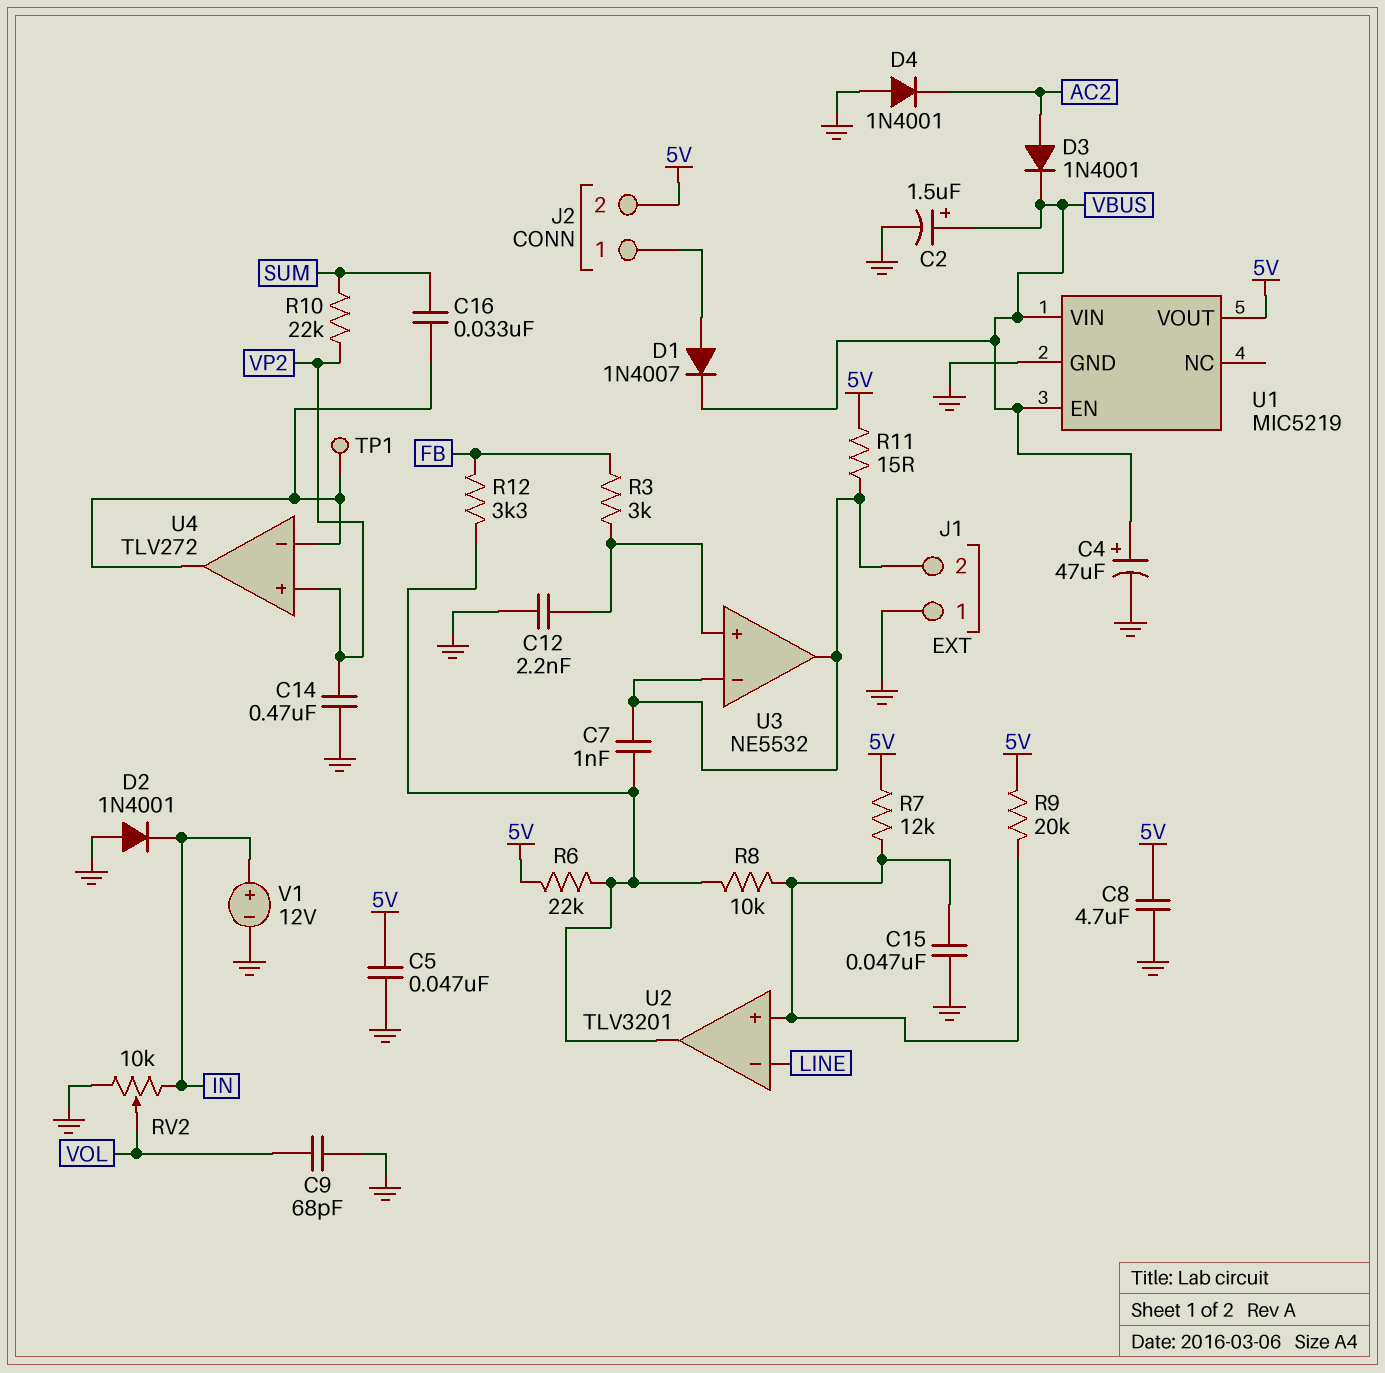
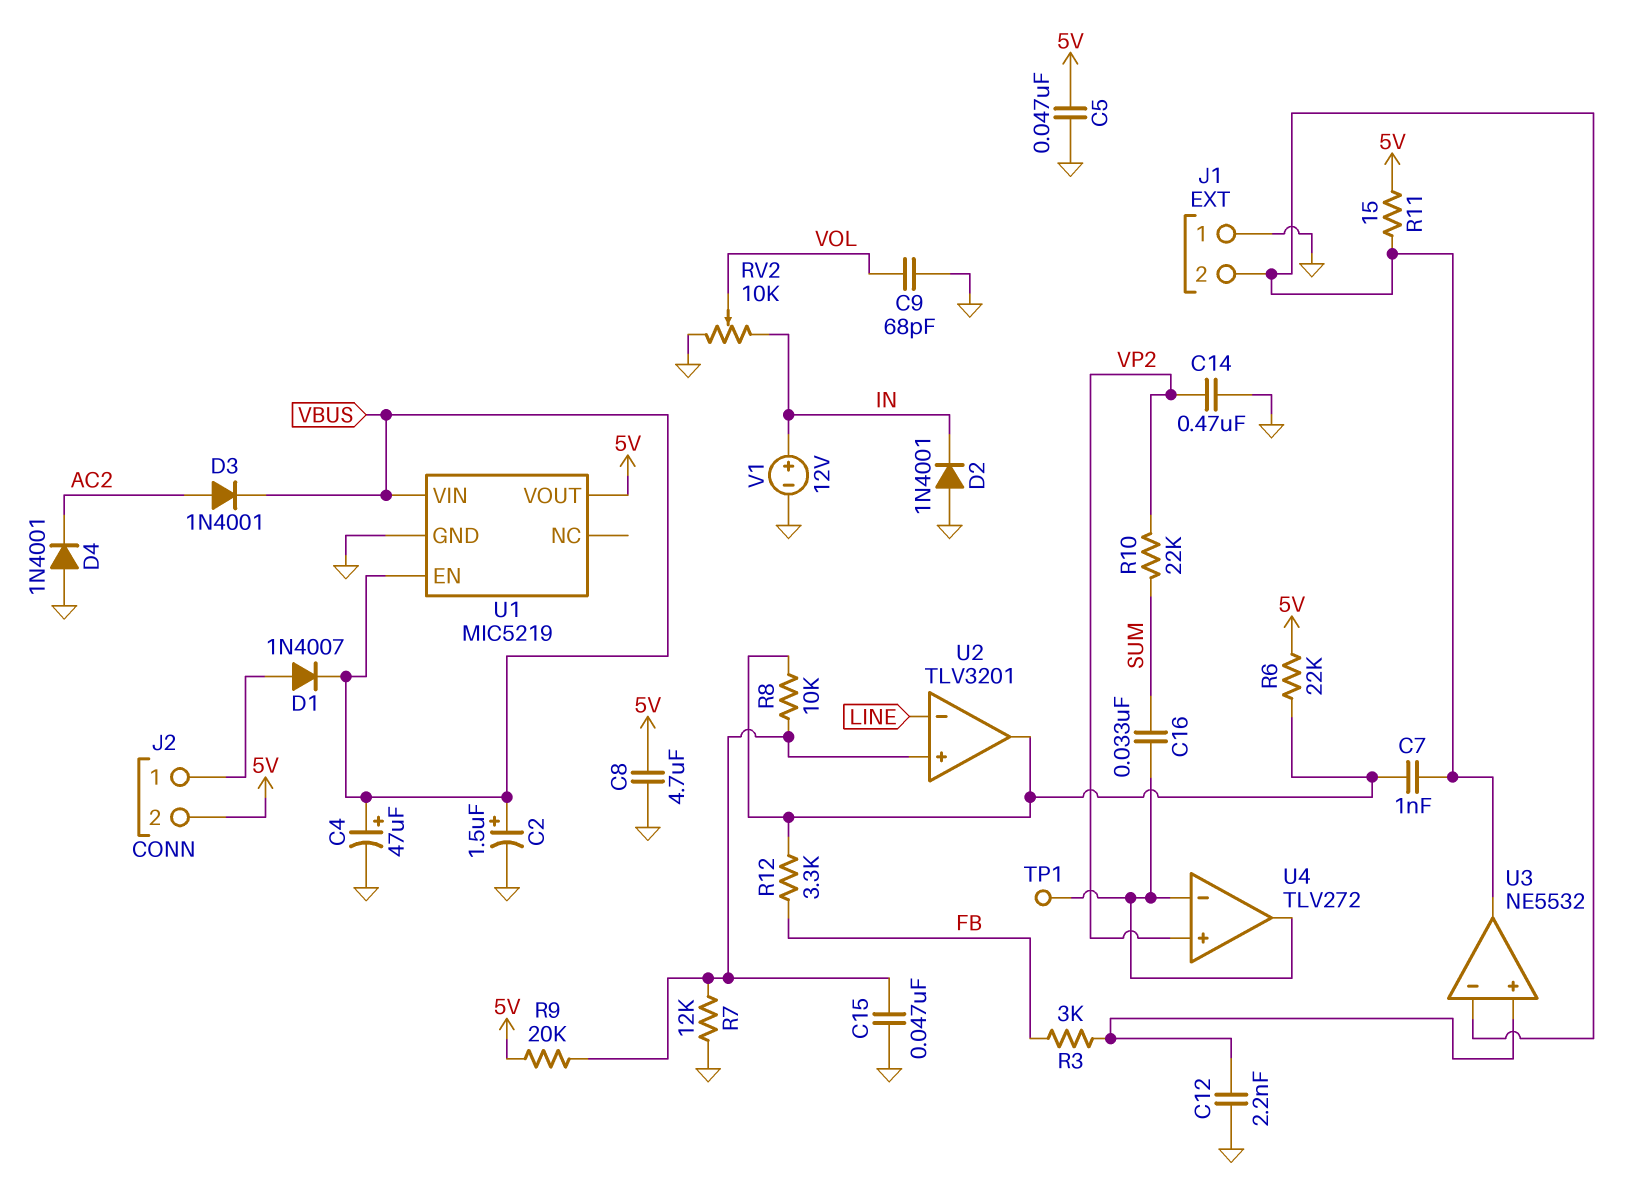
R7: 12k (5V, U2/in+) -> 12k (GND, U2/in+)

